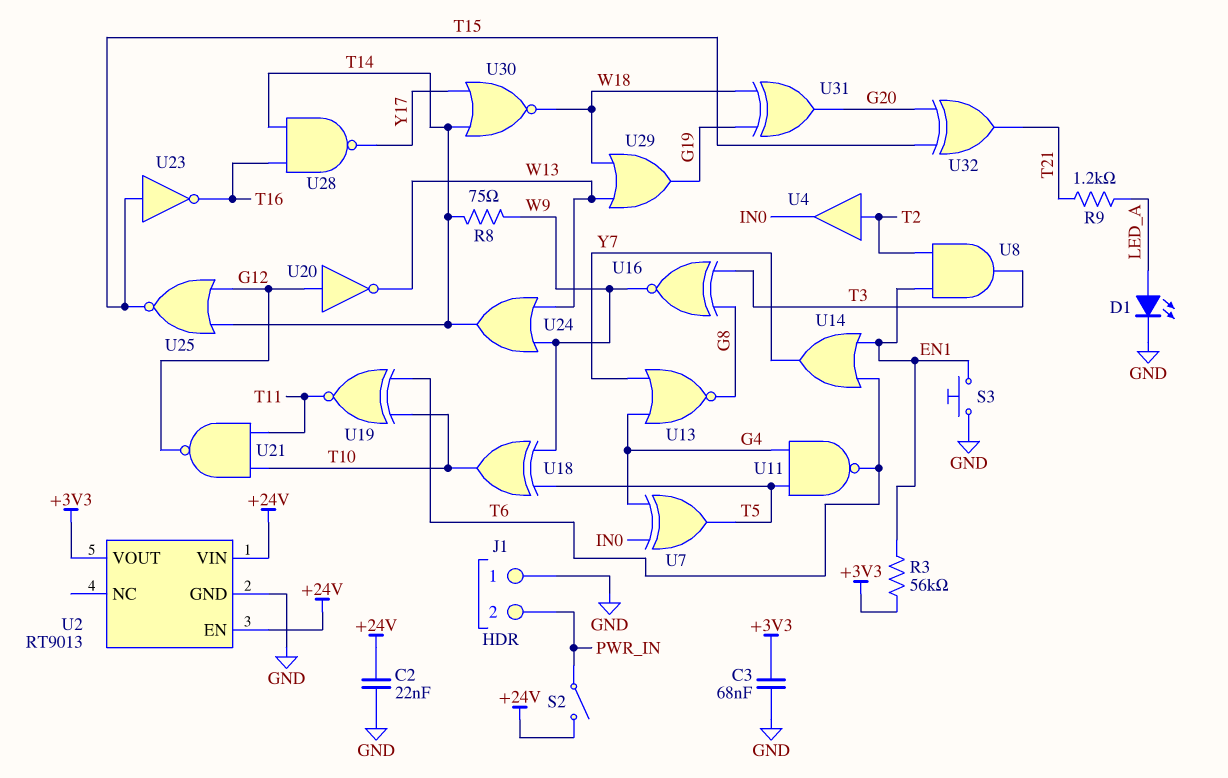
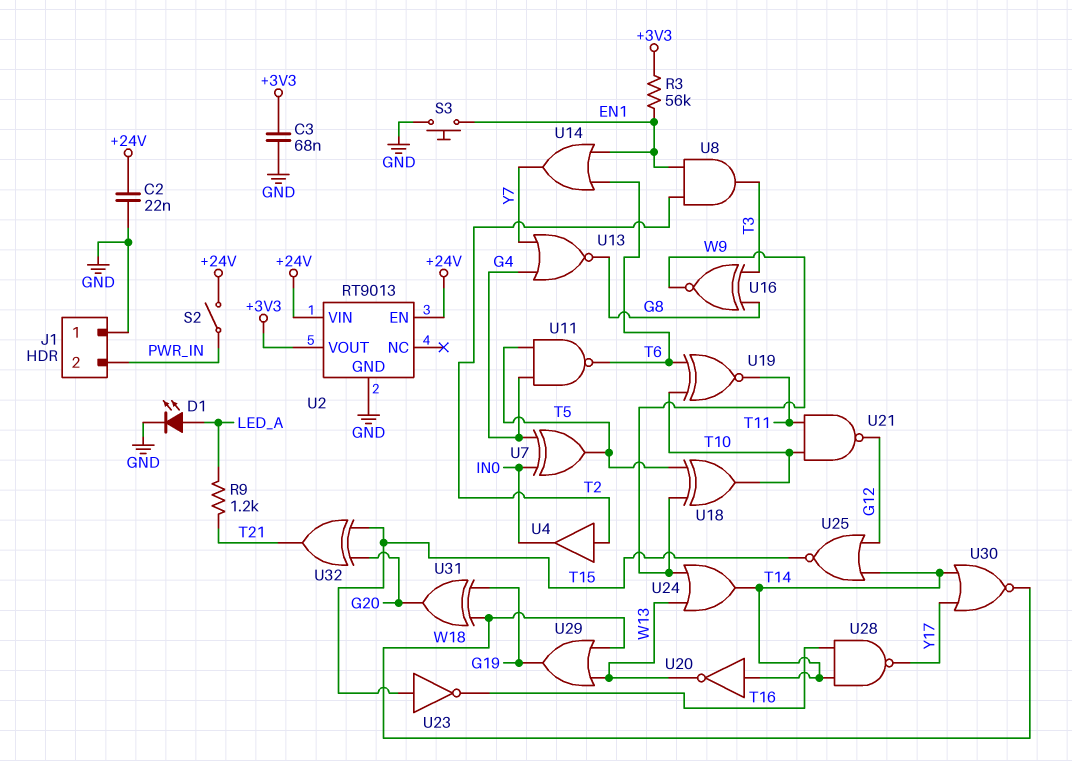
R8: 75 (T14, W9) -> none
U20: NOT (in G12, out W13) -> NOT (in T14, out W13)

